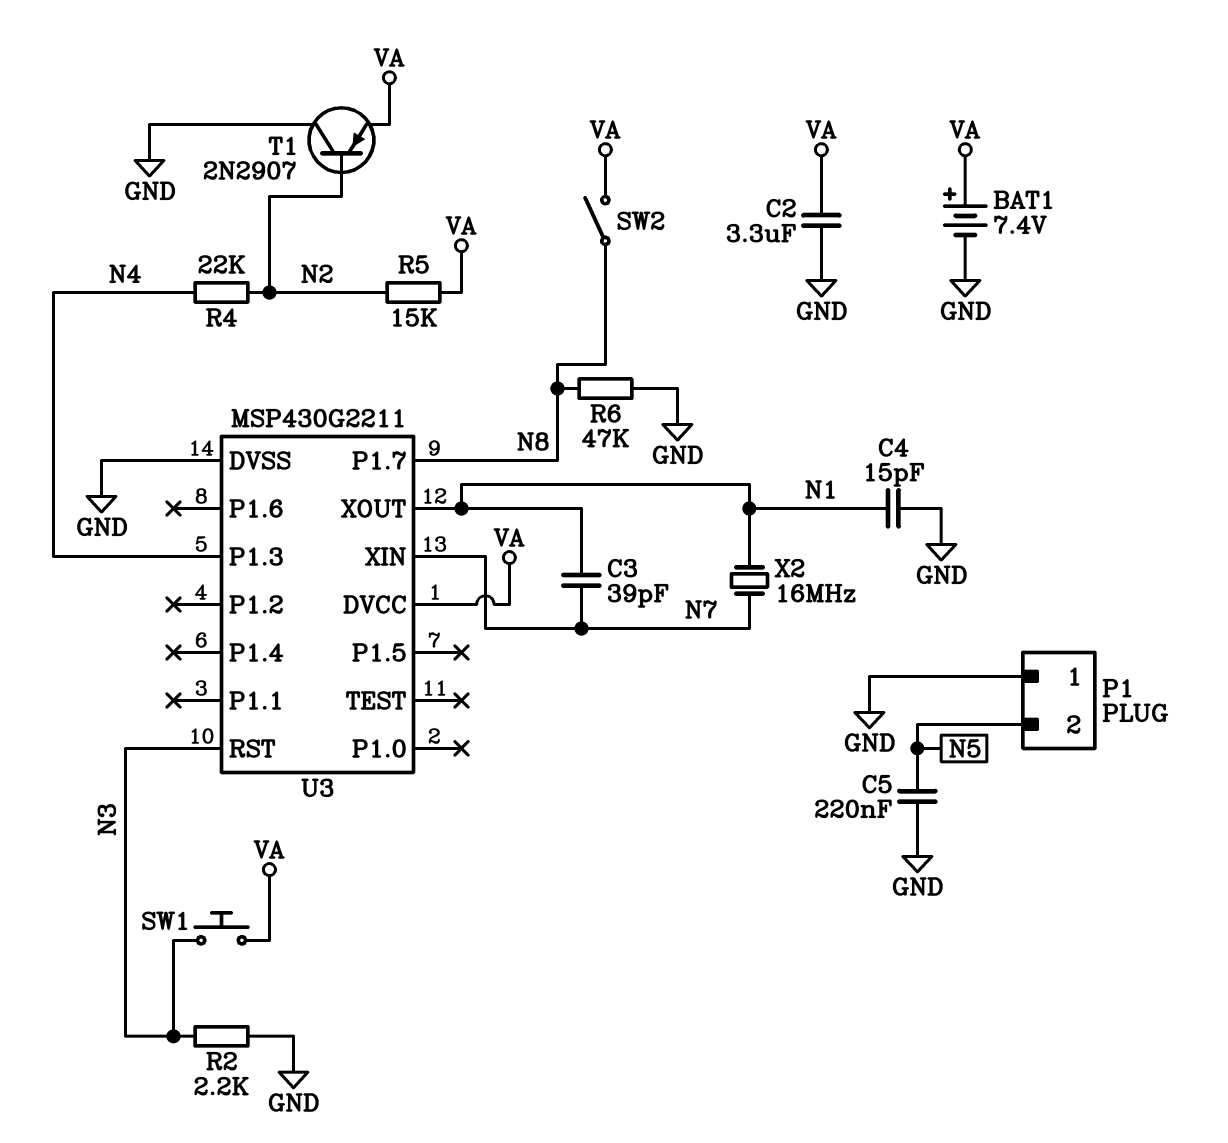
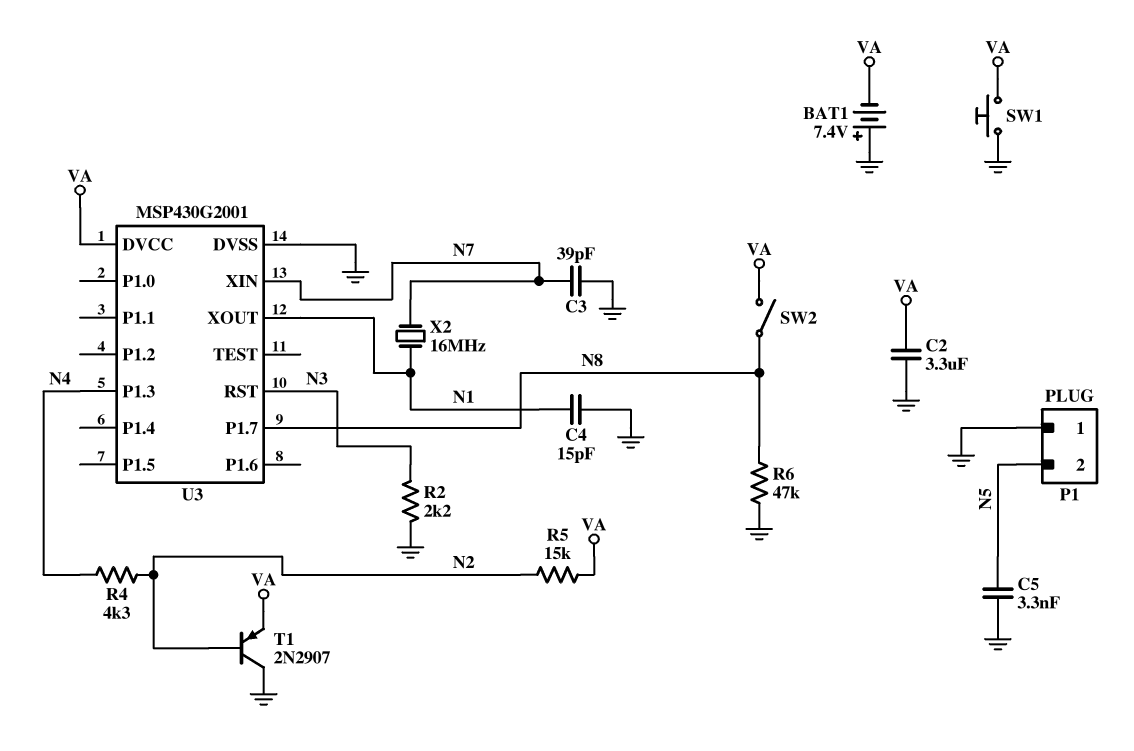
BAT1: 7.4V (plus VA, minus GND) -> 7.4V (plus GND, minus VA)
C3: 39pF (N1, N7) -> 39pF (GND, N7)
C5: 220nF (GND, N5) -> 3.3nF (GND, N5)
R4: 22k (N2, N4) -> 4.3k (N2, N4)
SW1: button (N3, VA) -> button (GND, VA)
U3: MSP430G2211 -> MSP430G2001

